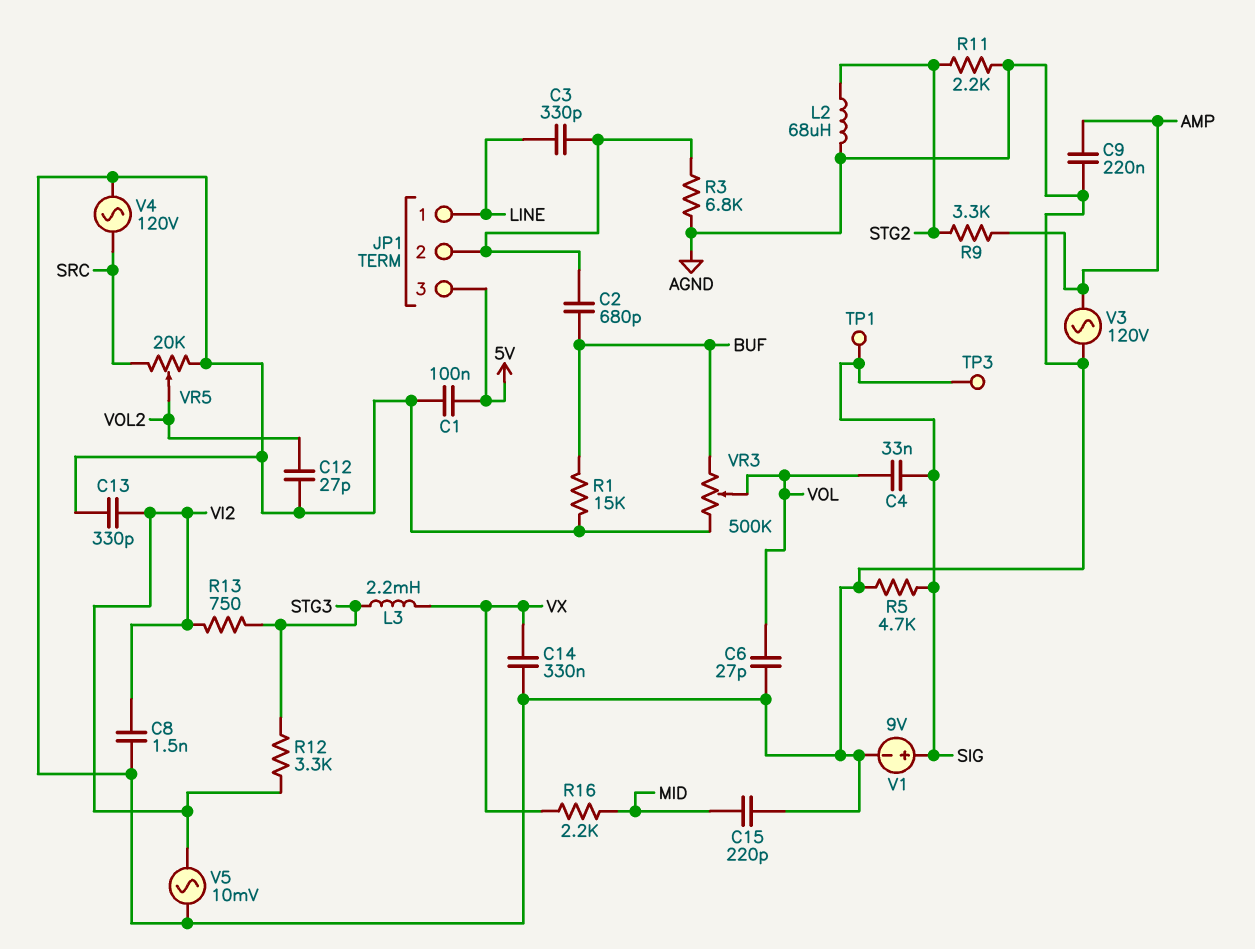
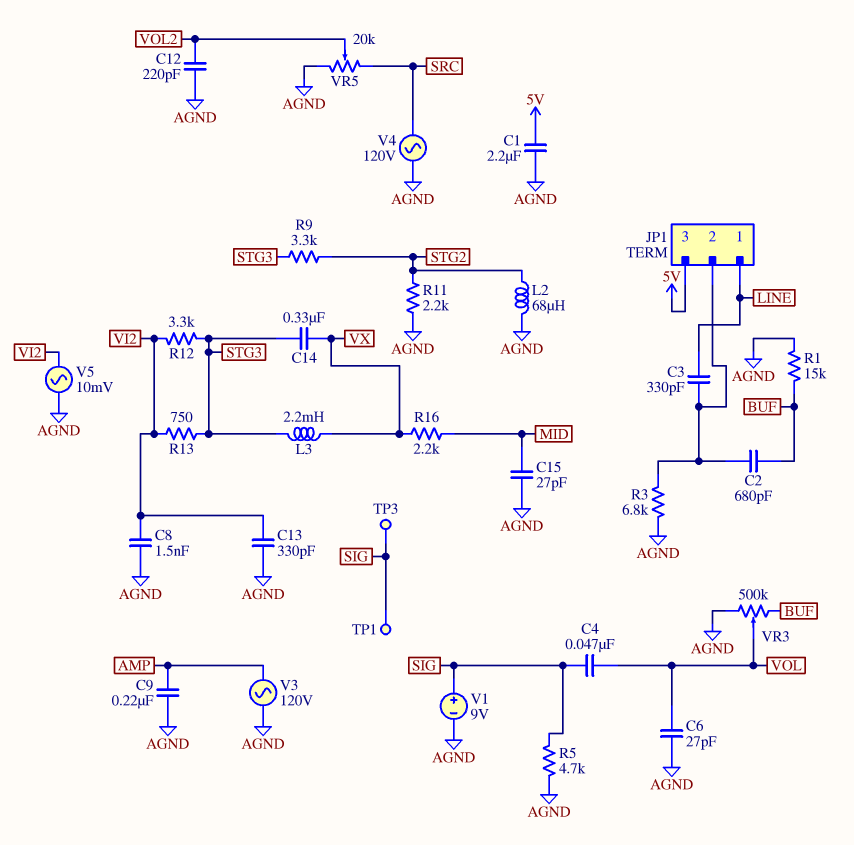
C1: 100nF (5V, AGND) -> 2.2uF (5V, AGND)
C4: 33nF (SIG, VOL) -> 47nF (SIG, VOL)
C12: 27pF (AGND, VOL2) -> 220pF (AGND, VOL2)
C14: 330nF (AGND, VX) -> 330nF (STG3, VX)
C15: 220pF (AGND, MID) -> 27pF (AGND, MID)
R9: 3.3k (AMP, STG2) -> 3.3k (STG2, STG3)

